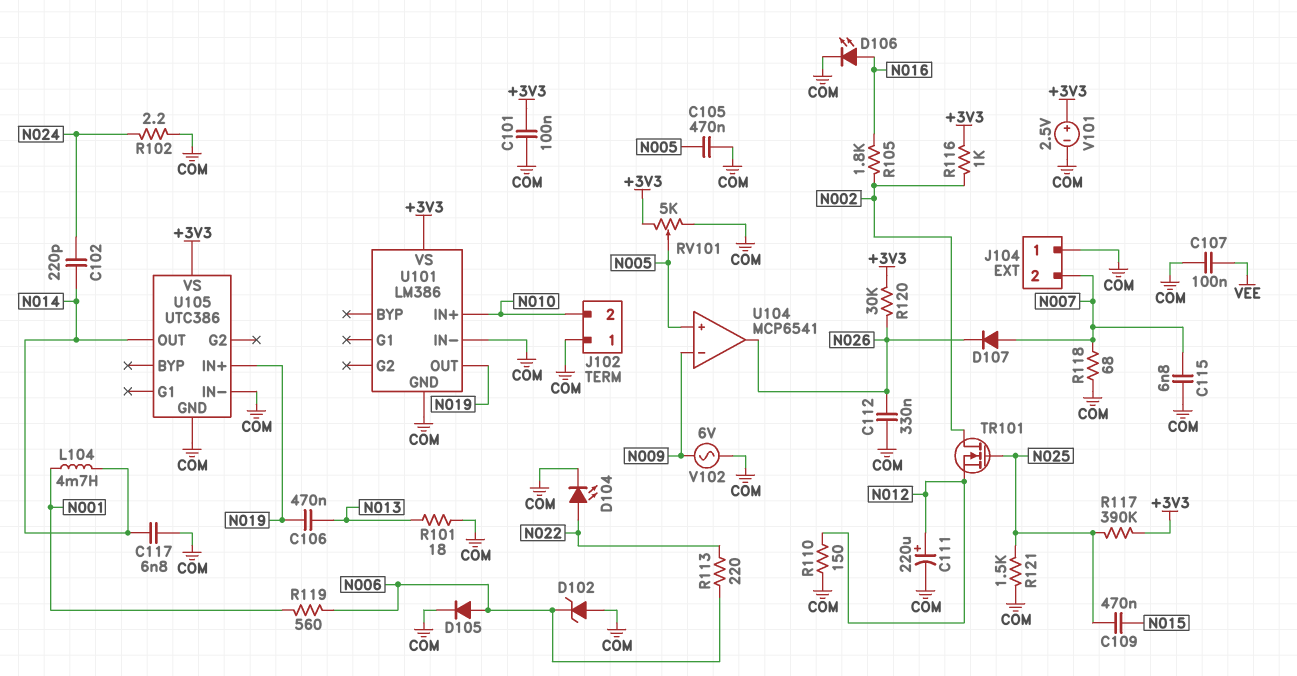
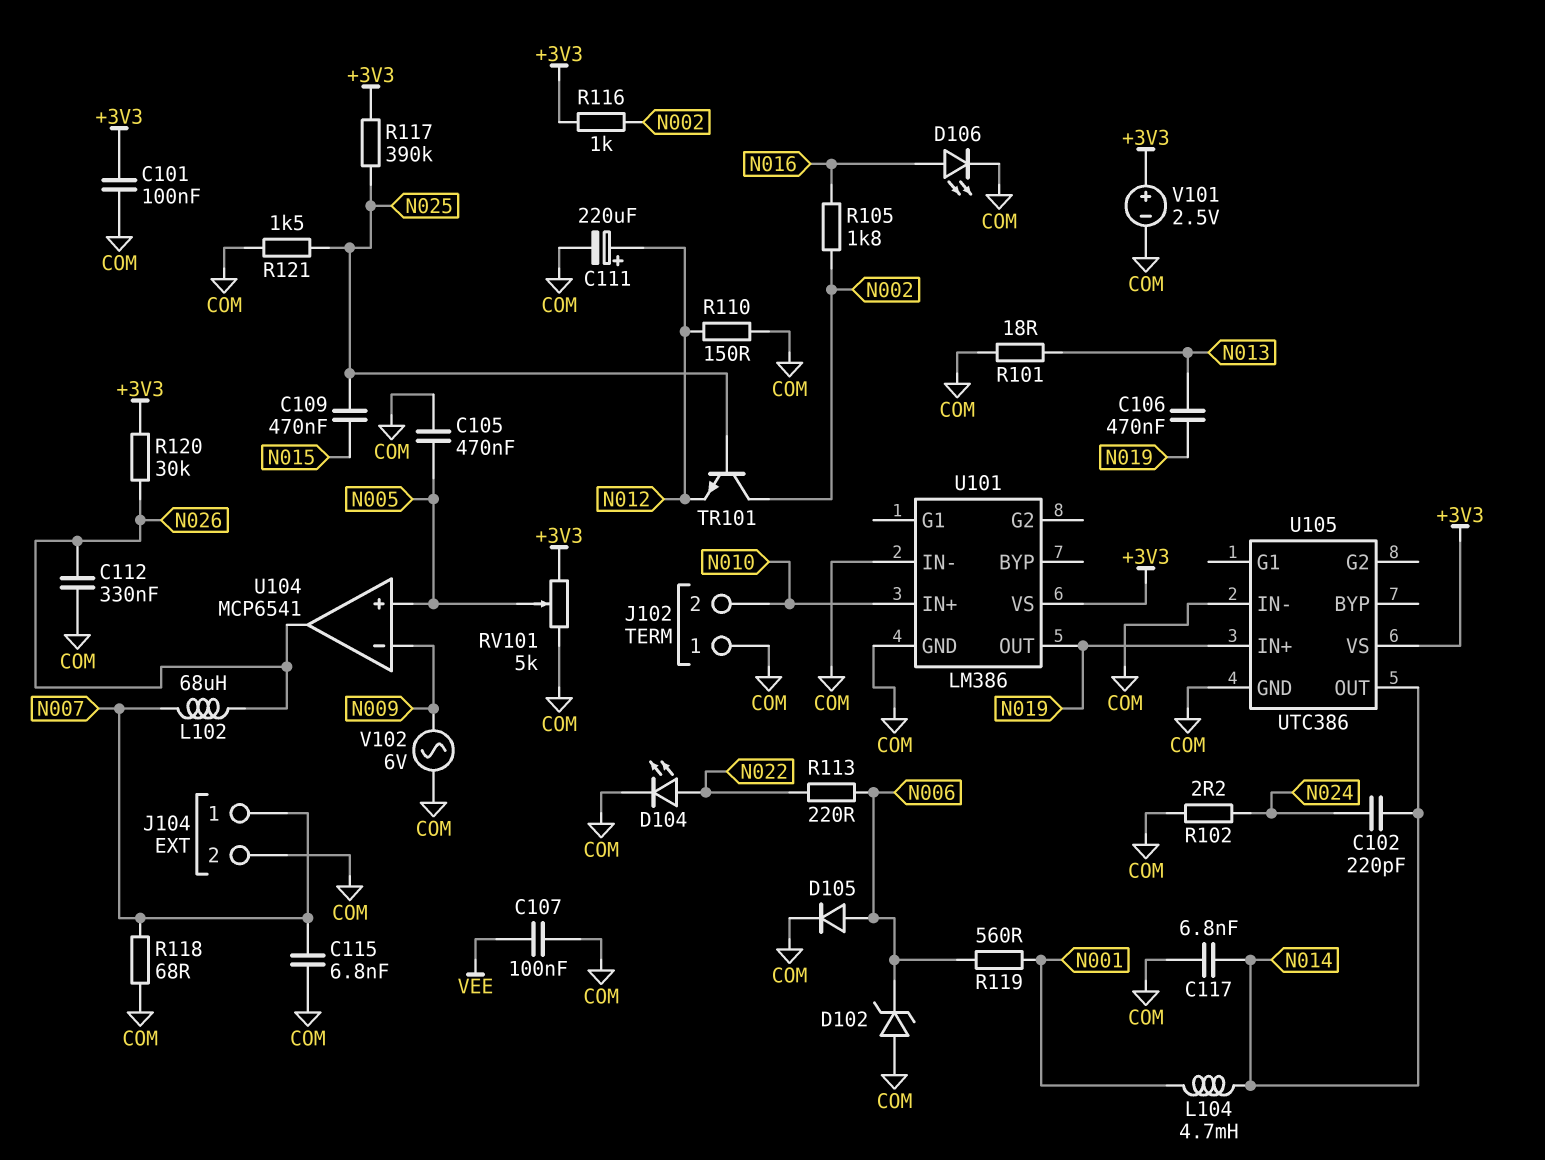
D107: diode (A N007, K N026) -> none
J104 pin 1: COM -> N007
J104 pin 2: N007 -> COM
L102: none -> 68uH (N007, N026)
TR101: NMOS (G N025, D N002, S N012) -> NPN (B N025, C N002, E N012)

